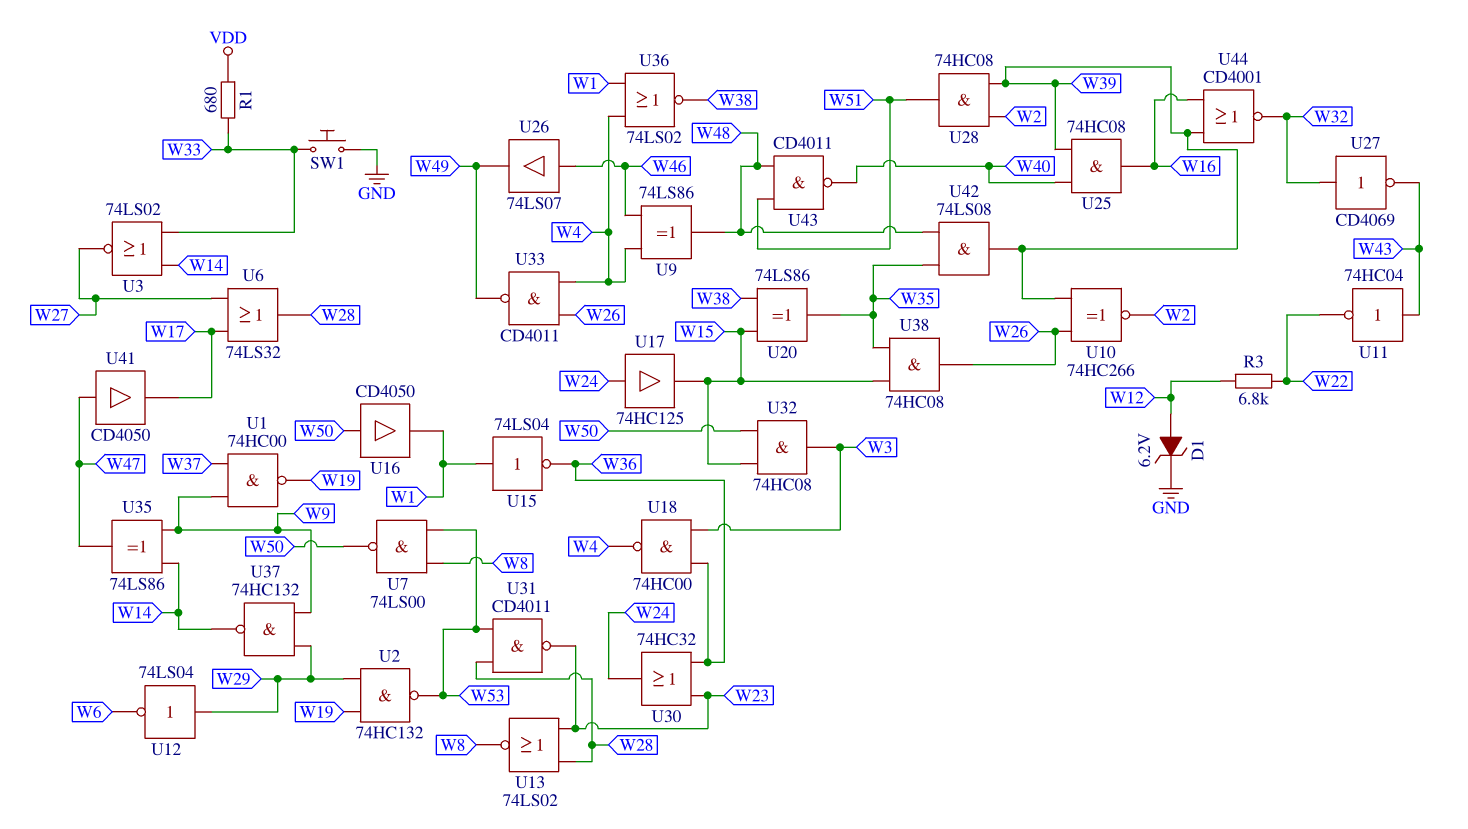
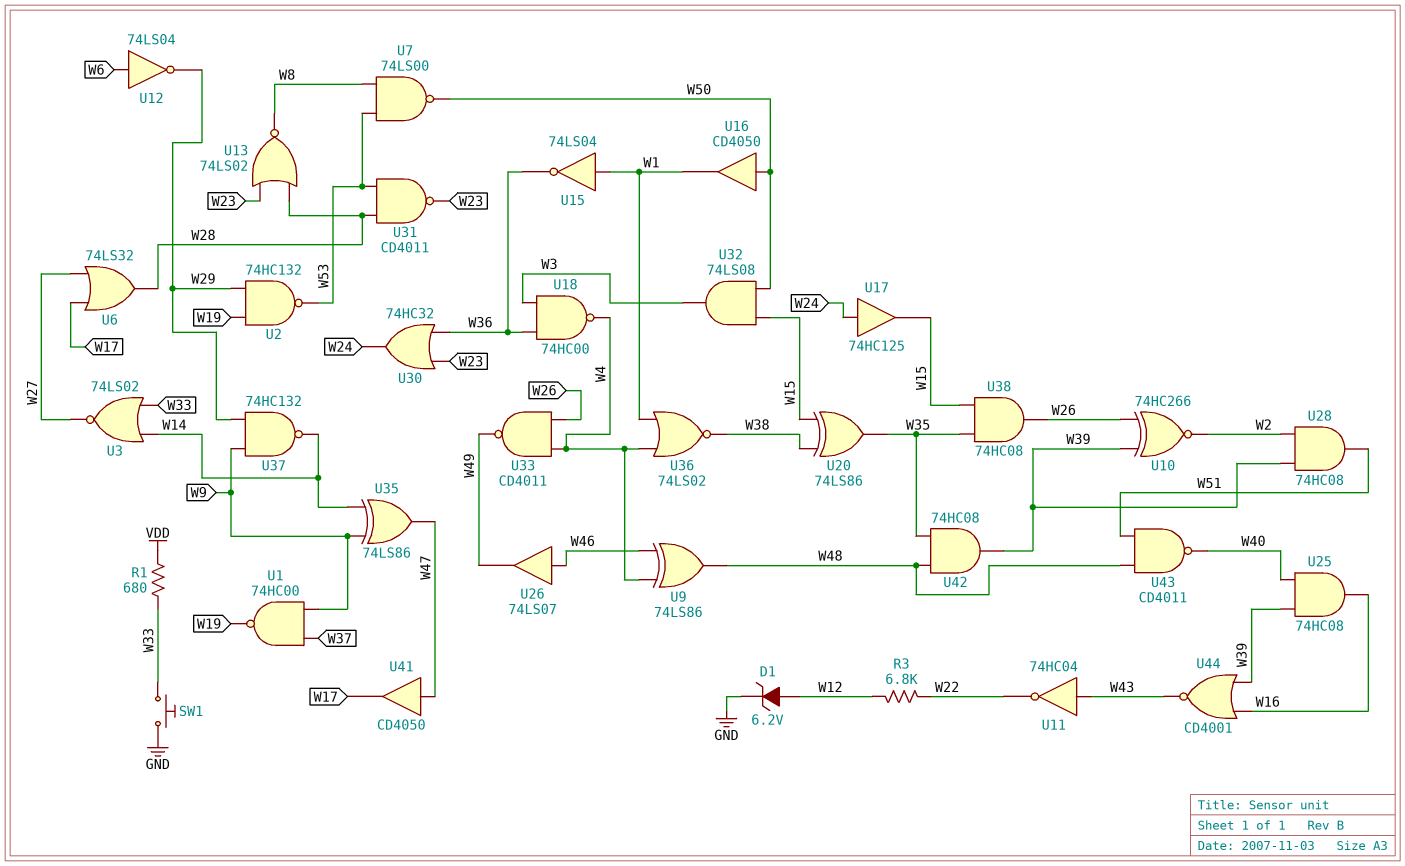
U12: NOT 74LS04 (in W29, out W6) -> NOT 74LS04 (in W6, out W29)
U27: NOT CD4069 (in W32, out W43) -> none
U32: AND 74HC08 (in W15, in W50, out W3) -> AND 74LS08 (in W15, in W50, out W3)
U42: AND 74LS08 (in W35, in W48, out W39) -> AND 74HC08 (in W35, in W48, out W39)
U44: NOR CD4001 (in W16, in W39, out W32) -> NOR CD4001 (in W16, in W39, out W43)

